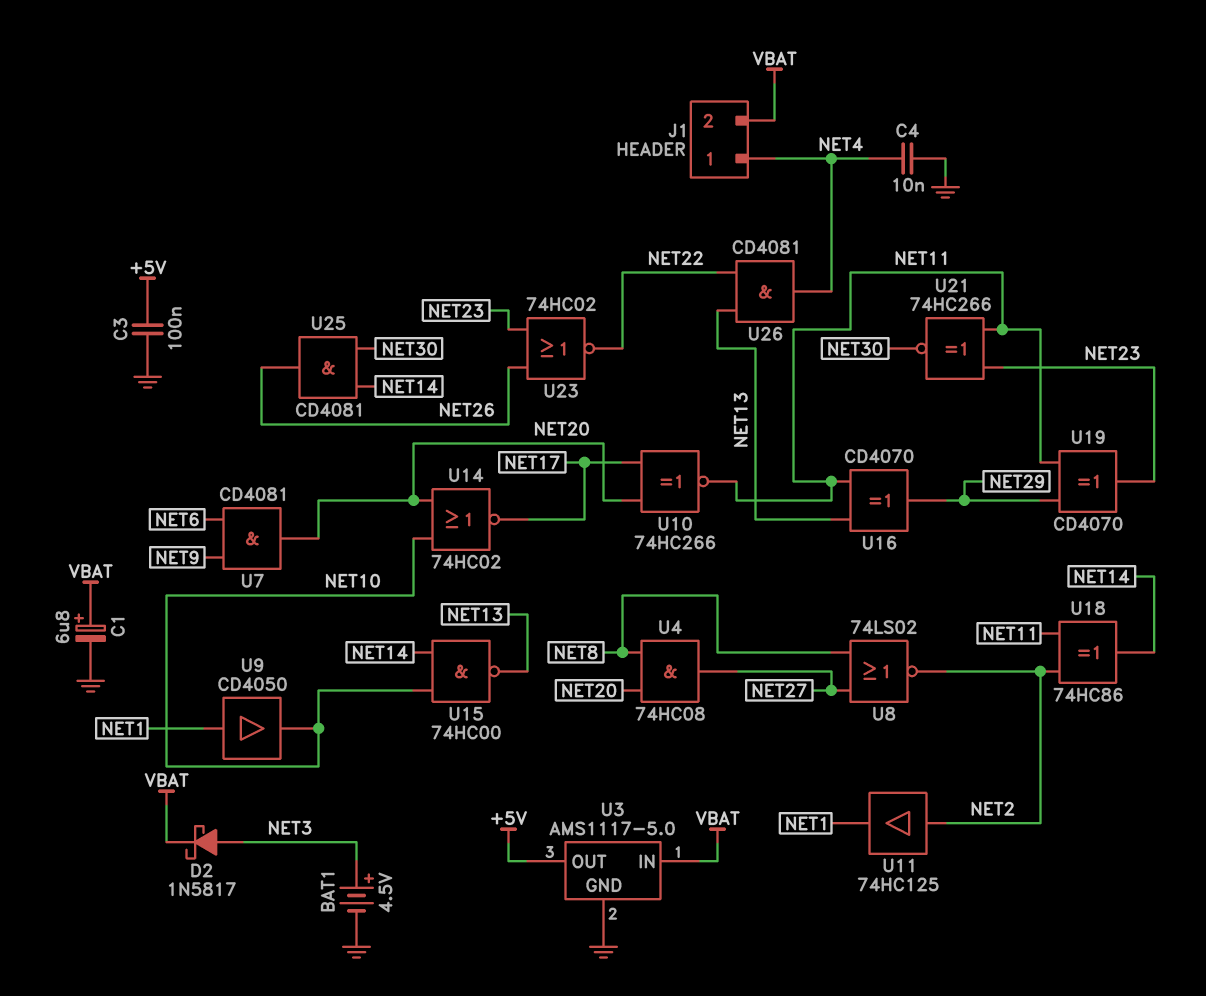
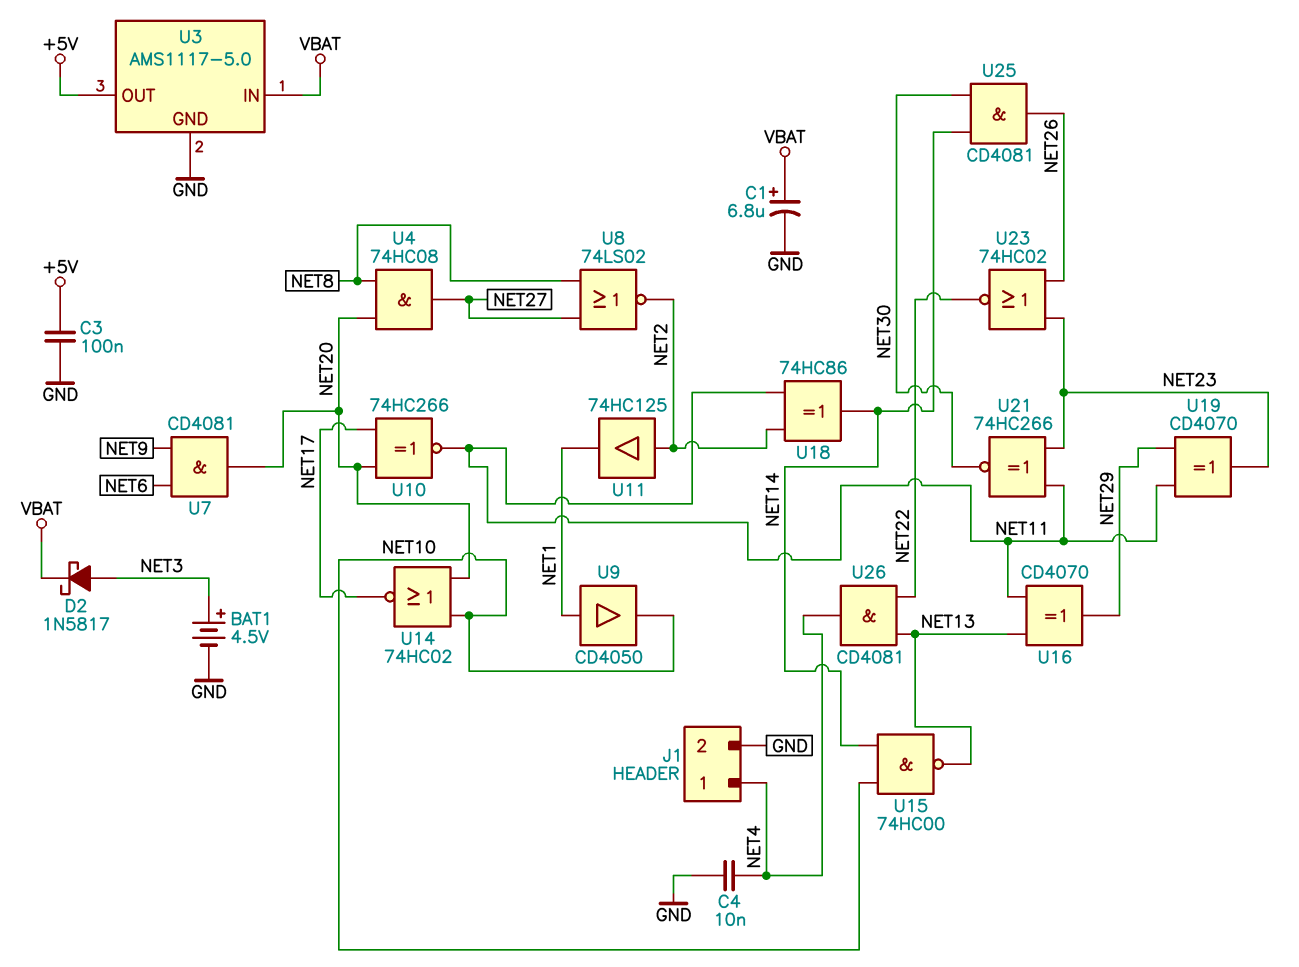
J1 pin 2: VBAT -> GND

